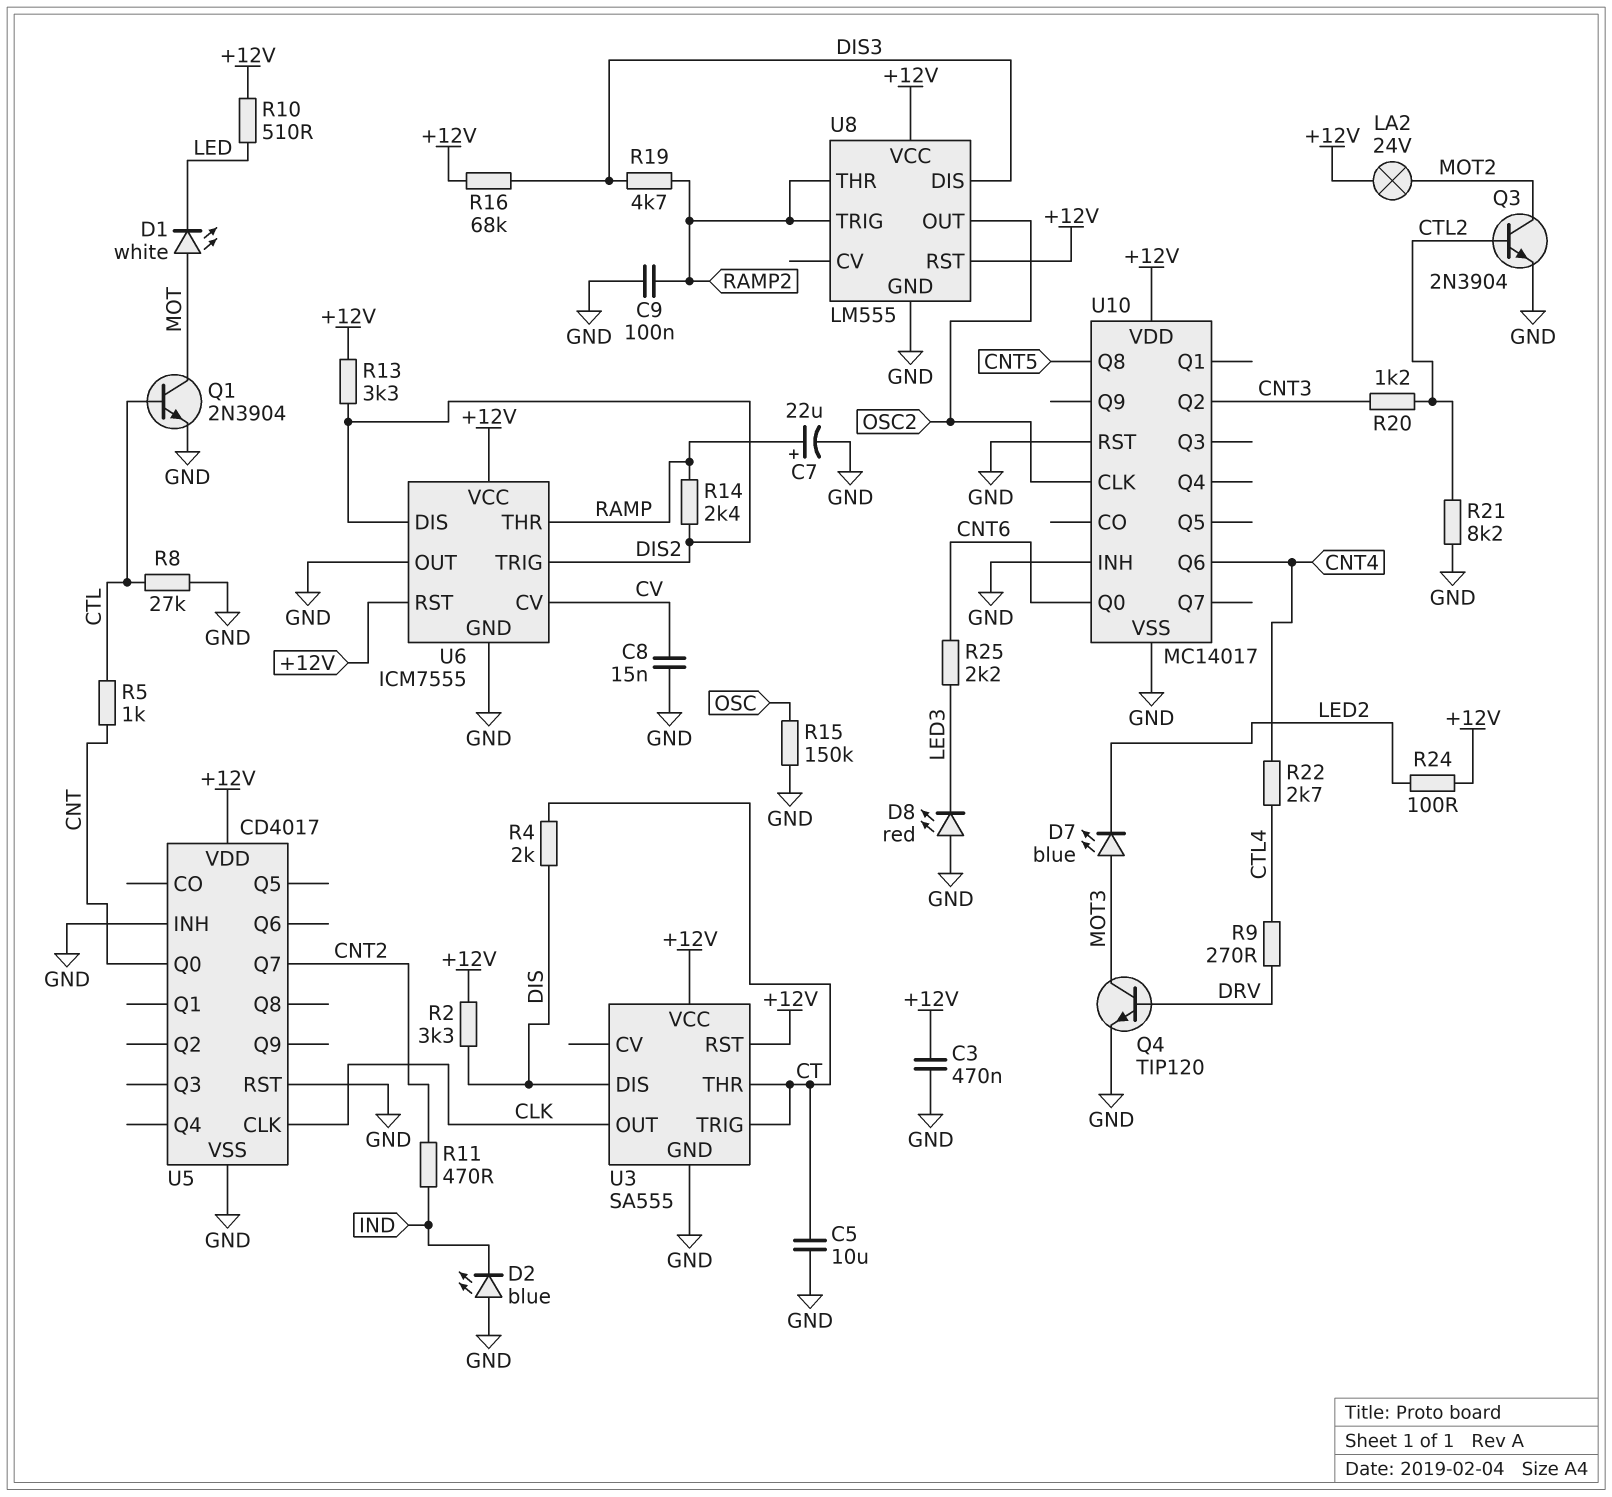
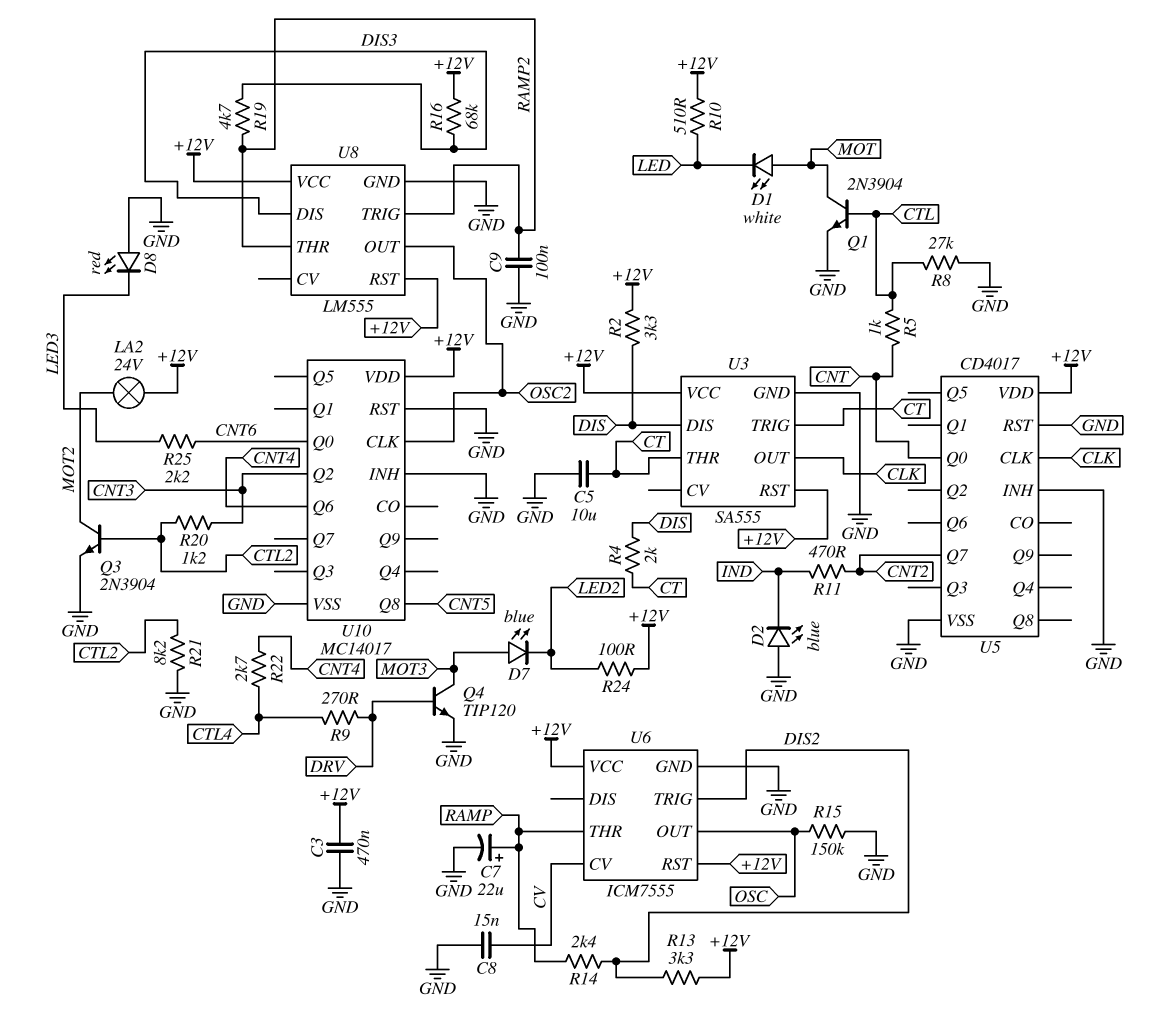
U6 pin DIS: DIS2 -> none
U6 pin OUT: GND -> OSC

